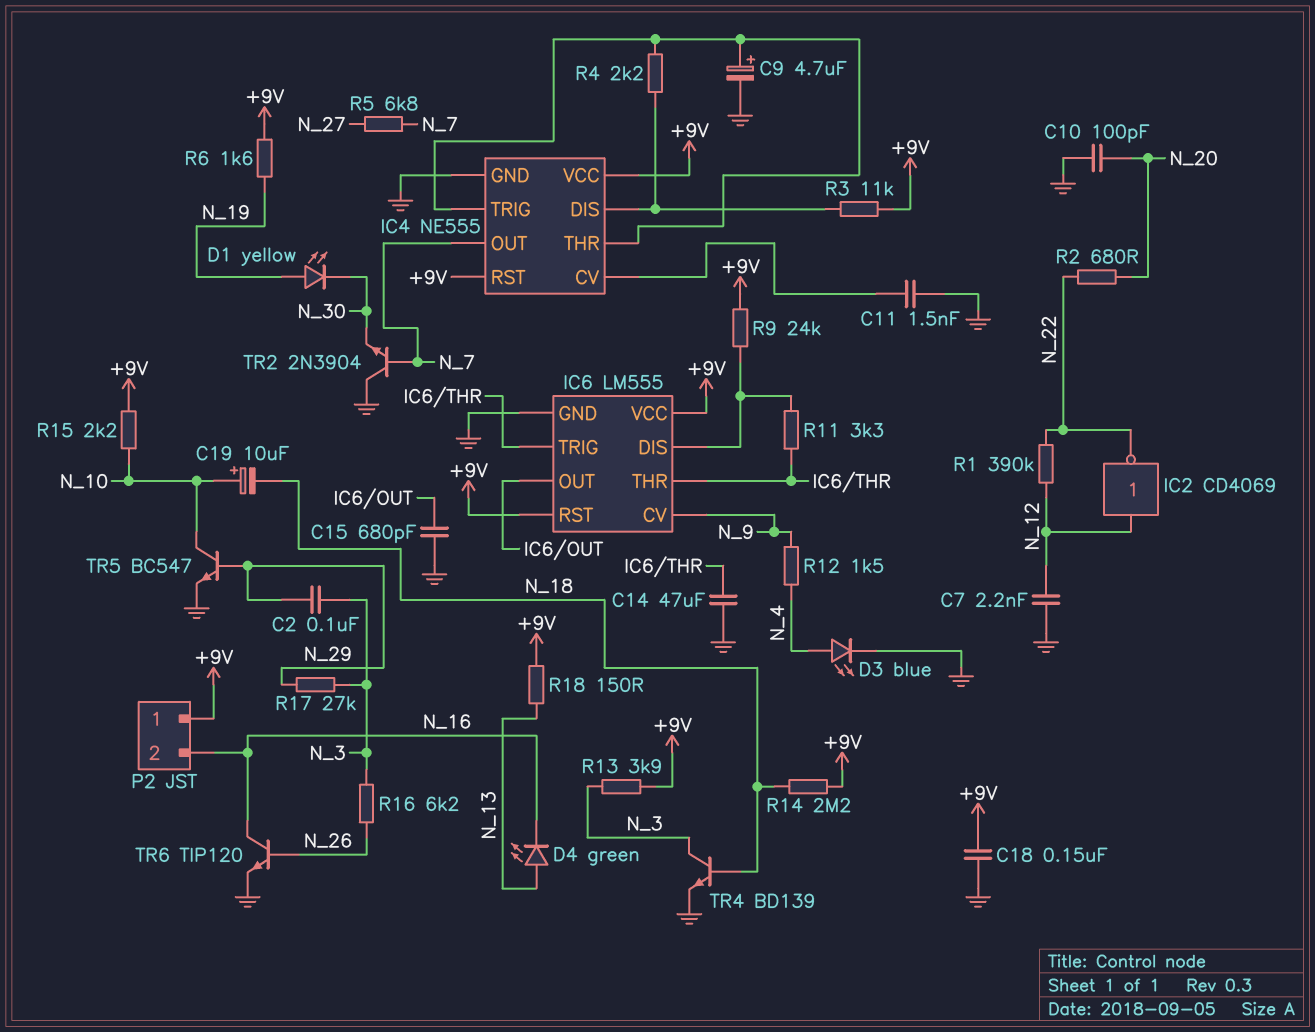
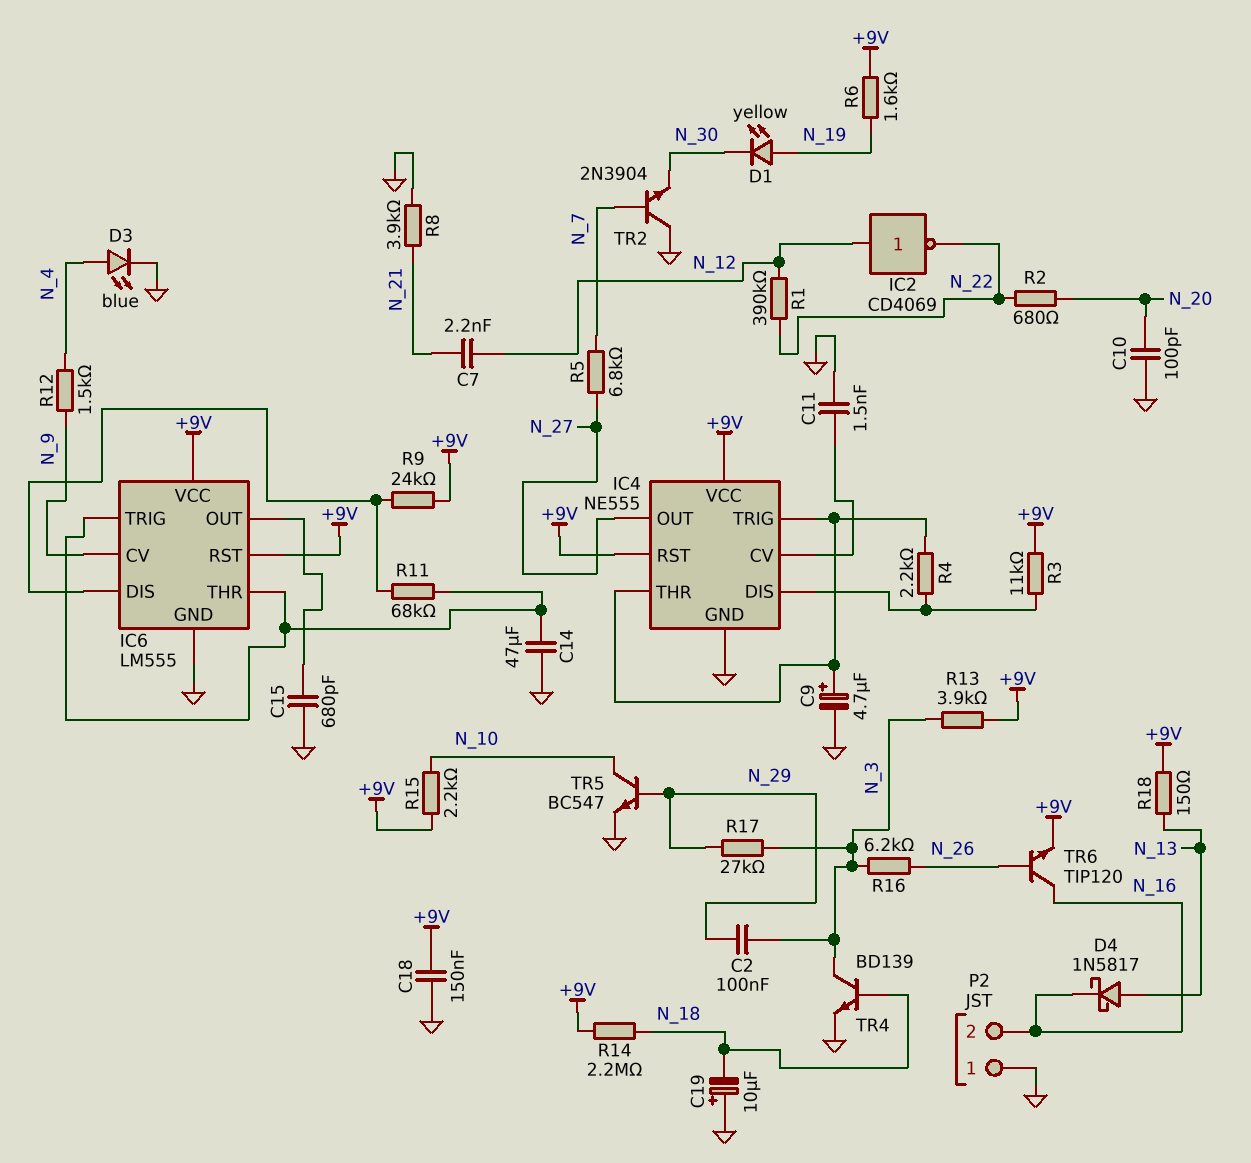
C7: 2.2nF (GND, N_12) -> 2.2nF (N_12, N_21)
C19: 10uF (plus N_10, minus N_18) -> 10uF (plus GND, minus N_18)
D4: LED green (A N_13, K N_16) -> schottky 1N5817 (A N_13, K N_16)
IC4 pin OUT: N_7 -> N_27
P2 pin 1: +9V -> GND
R8: none -> 3.9k (GND, N_21)
R11: 3.3k (IC6/DIS, IC6/THR) -> 68k (IC6/DIS, IC6/THR)
TR6: NPN TIP120 (B N_26, C N_16, E GND) -> NPN TIP120 (B N_26, C N_16, E +9V)

